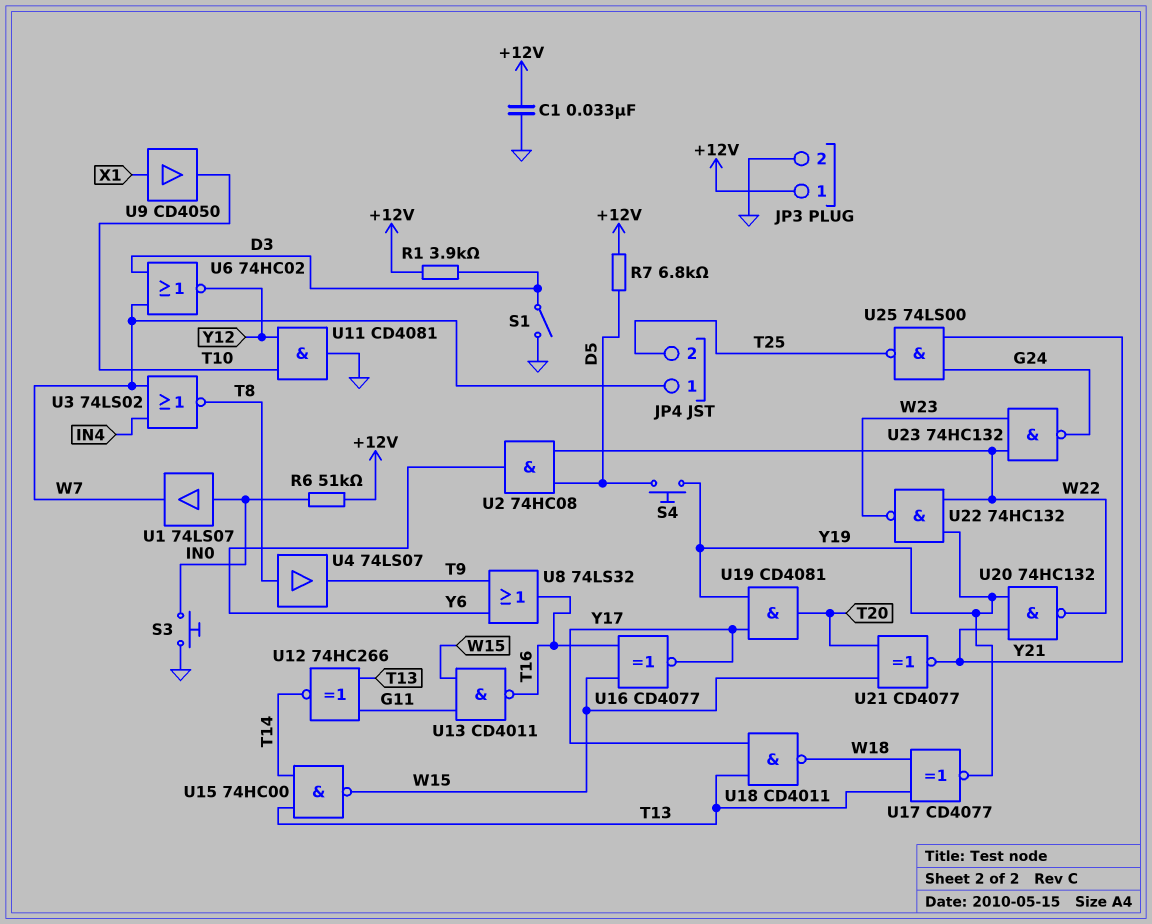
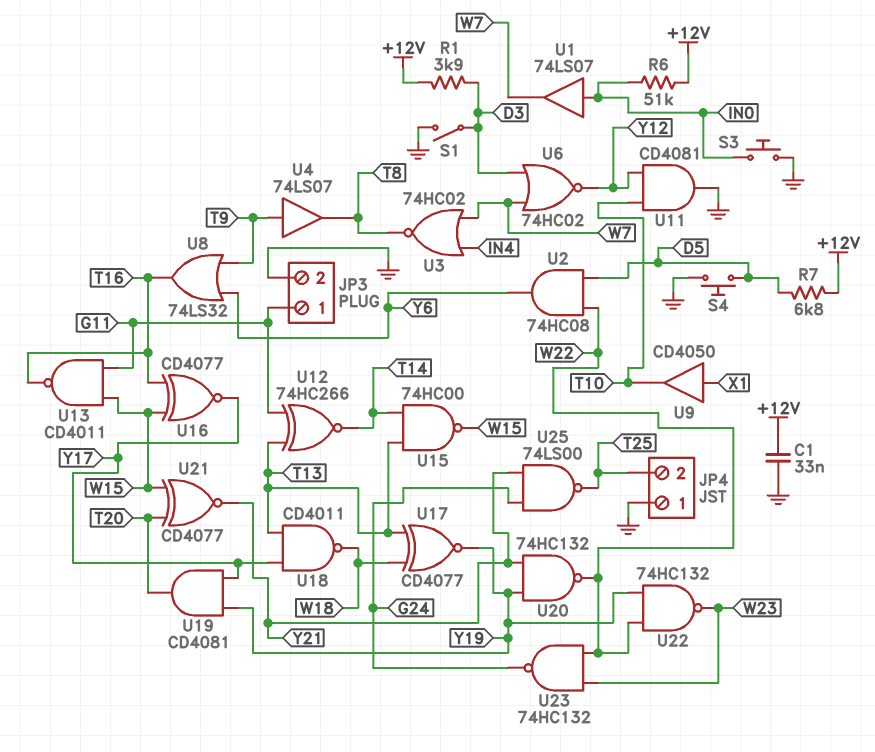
JP3 pin 1: +12V -> G11
JP4 pin 1: W7 -> GND
S4: button (D5, Y19) -> button (D5, GND)
U3: NOR 74LS02 (in IN4, in W7, out T8) -> NOR 74HC02 (in IN4, in W7, out T8)
U4: buffer 74LS07 (in T8, out T9) -> buffer 74LS07 (in T9, out T8)

